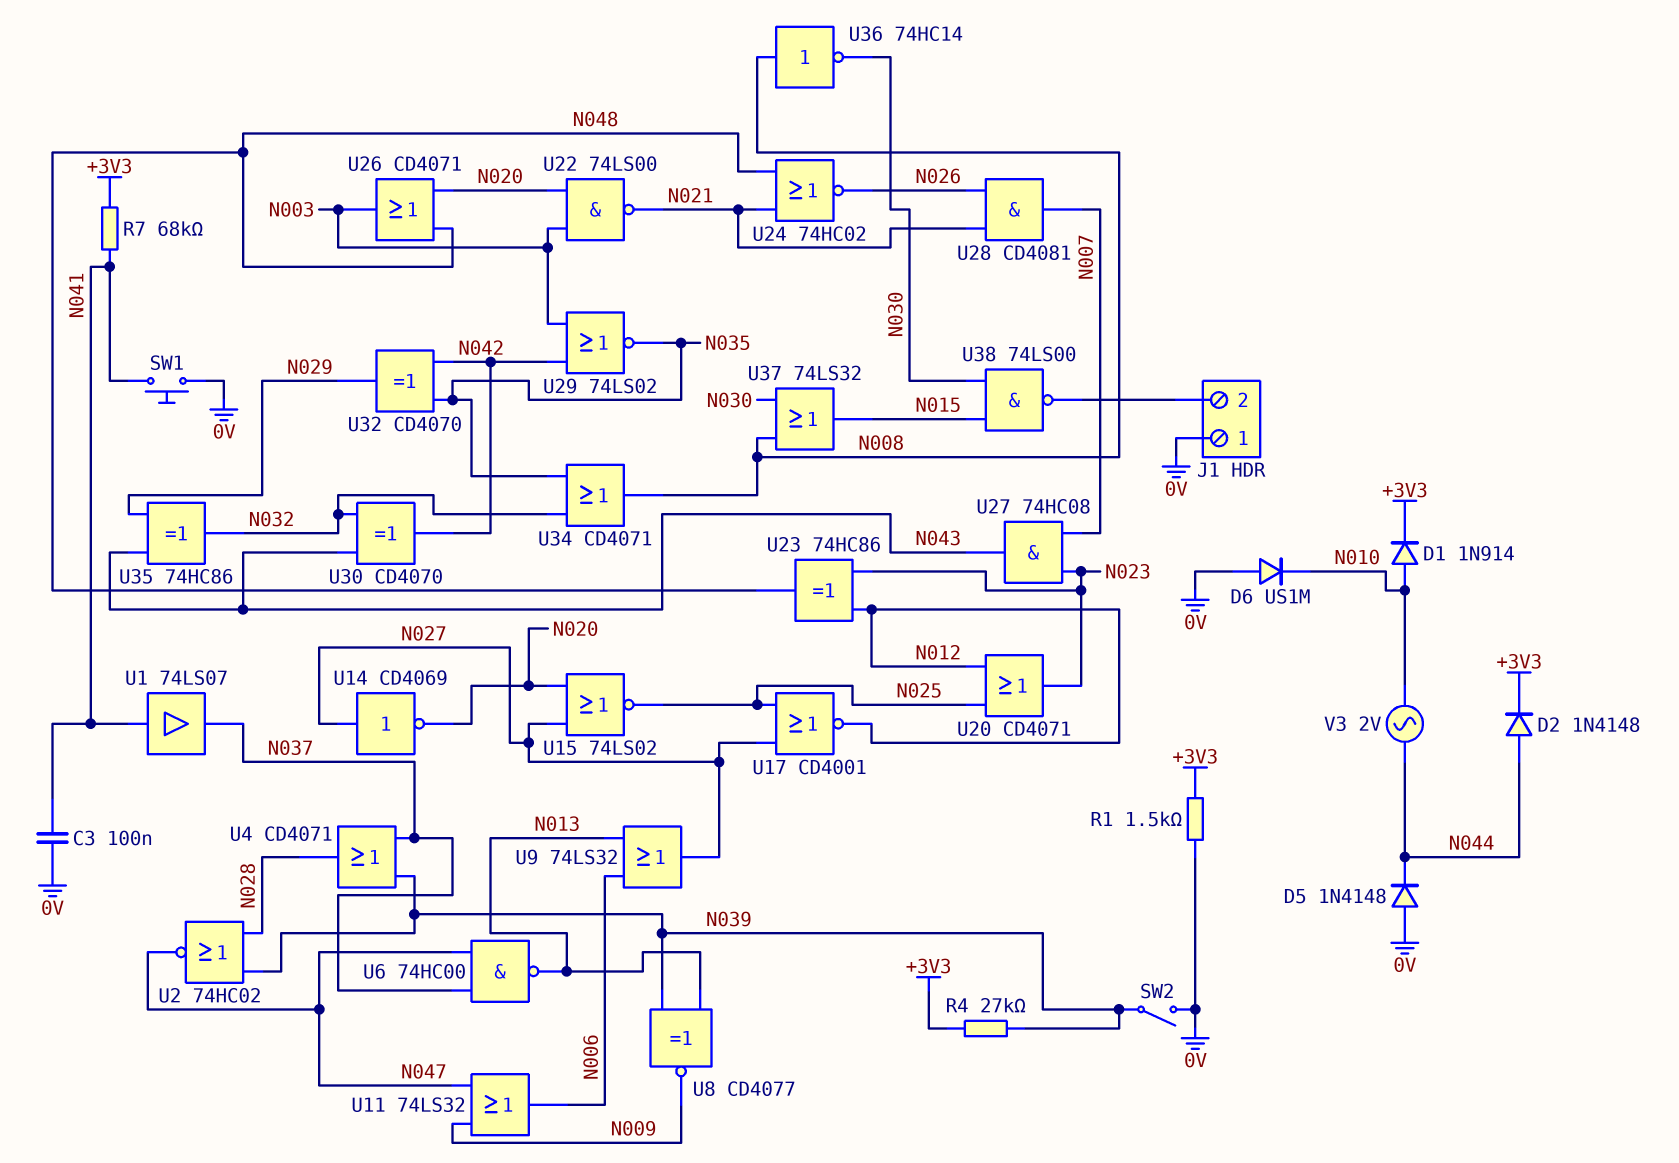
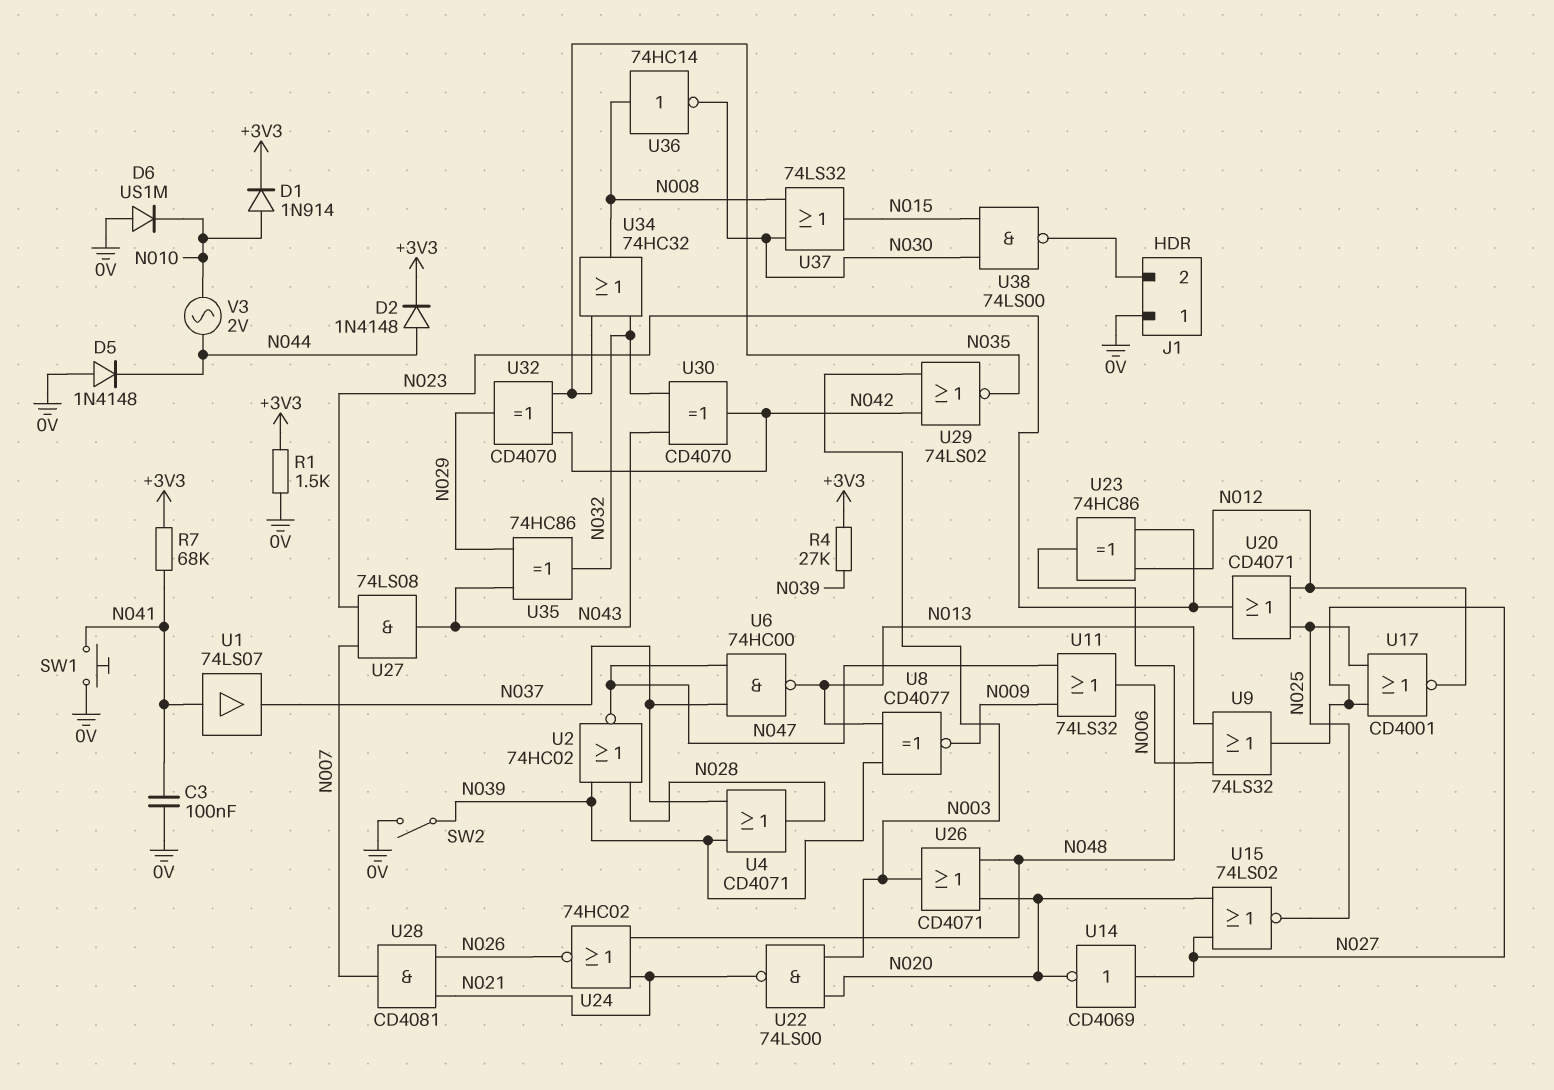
U27: AND 74HC08 (in N007, in N023, out N043) -> AND 74LS08 (in N007, in N023, out N043)
U34: OR CD4071 (in N032, in N035, out N008) -> OR 74HC32 (in N032, in N035, out N008)

